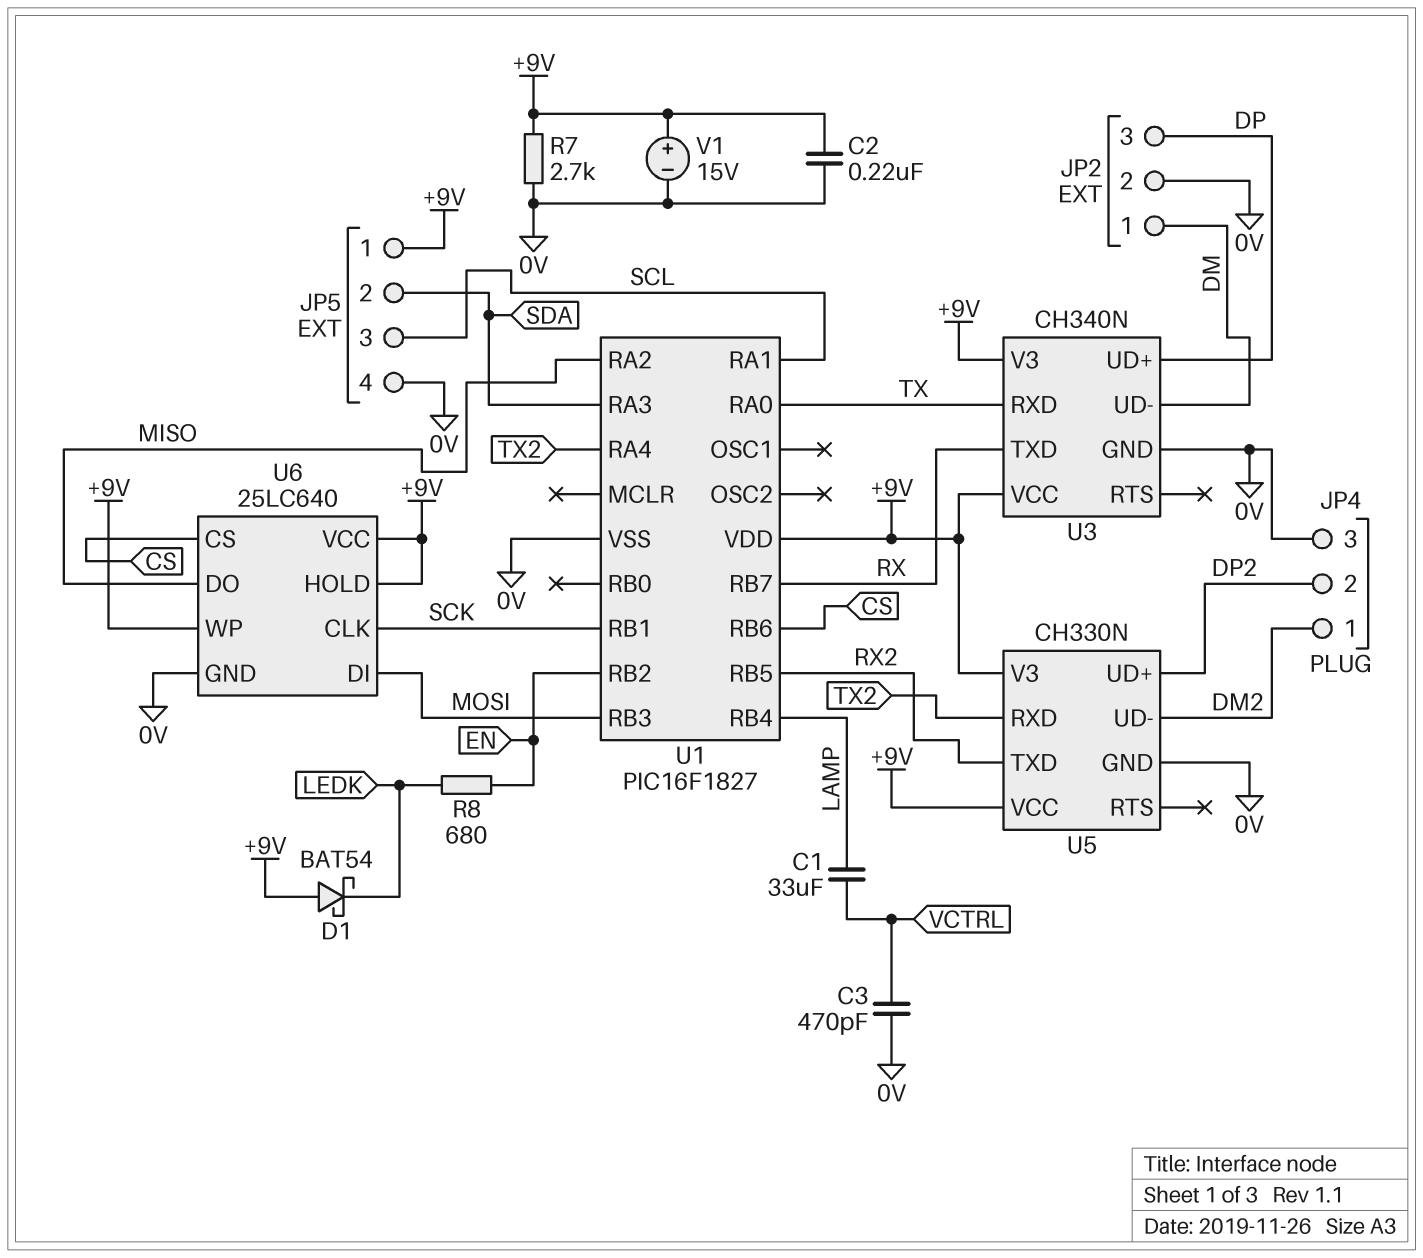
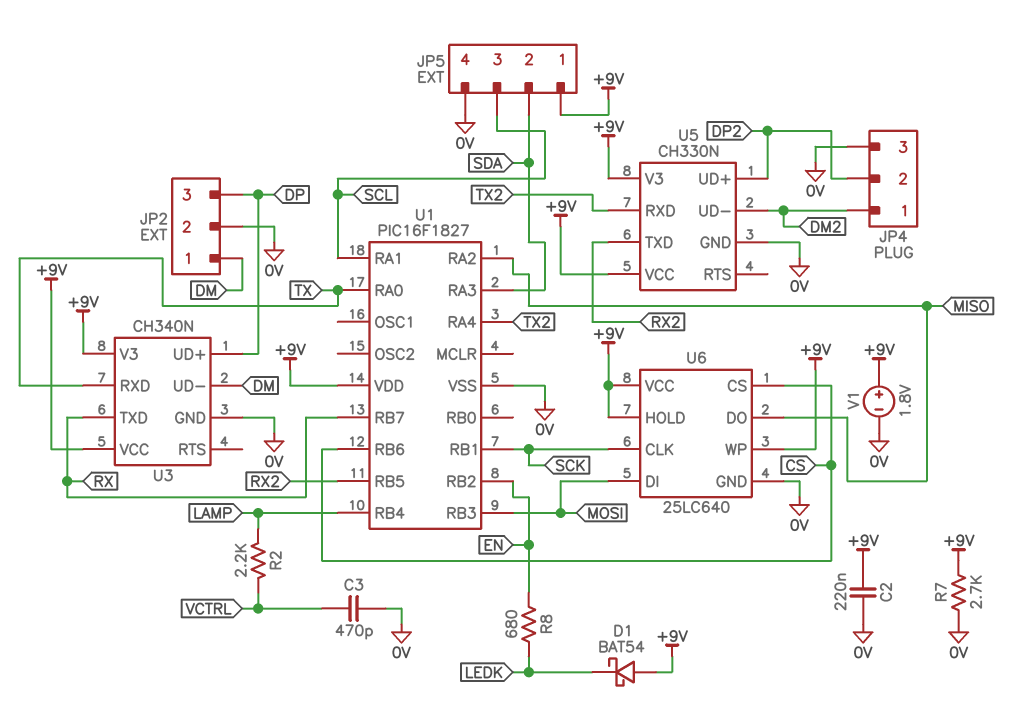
C1: 33uF (LAMP, VCTRL) -> none
R2: none -> 2.2k (LAMP, VCTRL)
V1: 15V (plus +9V, minus 0V) -> 1.8V (plus +9V, minus 0V)

